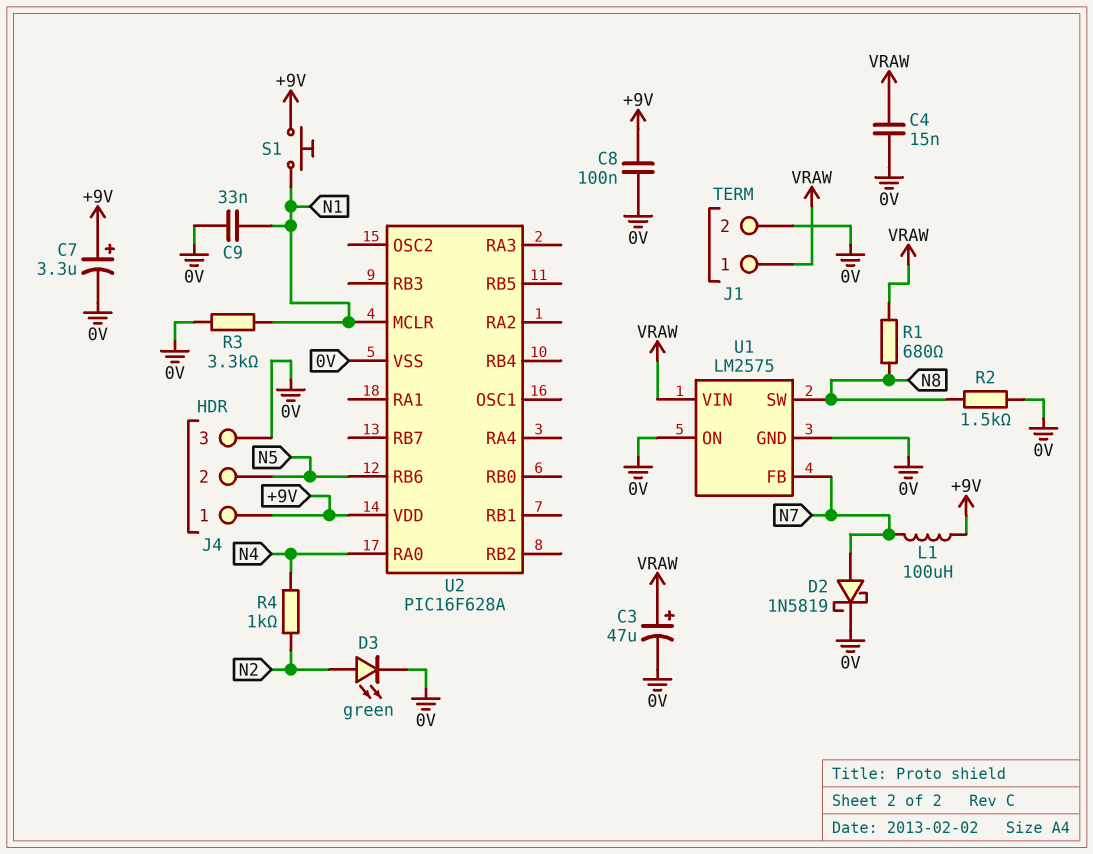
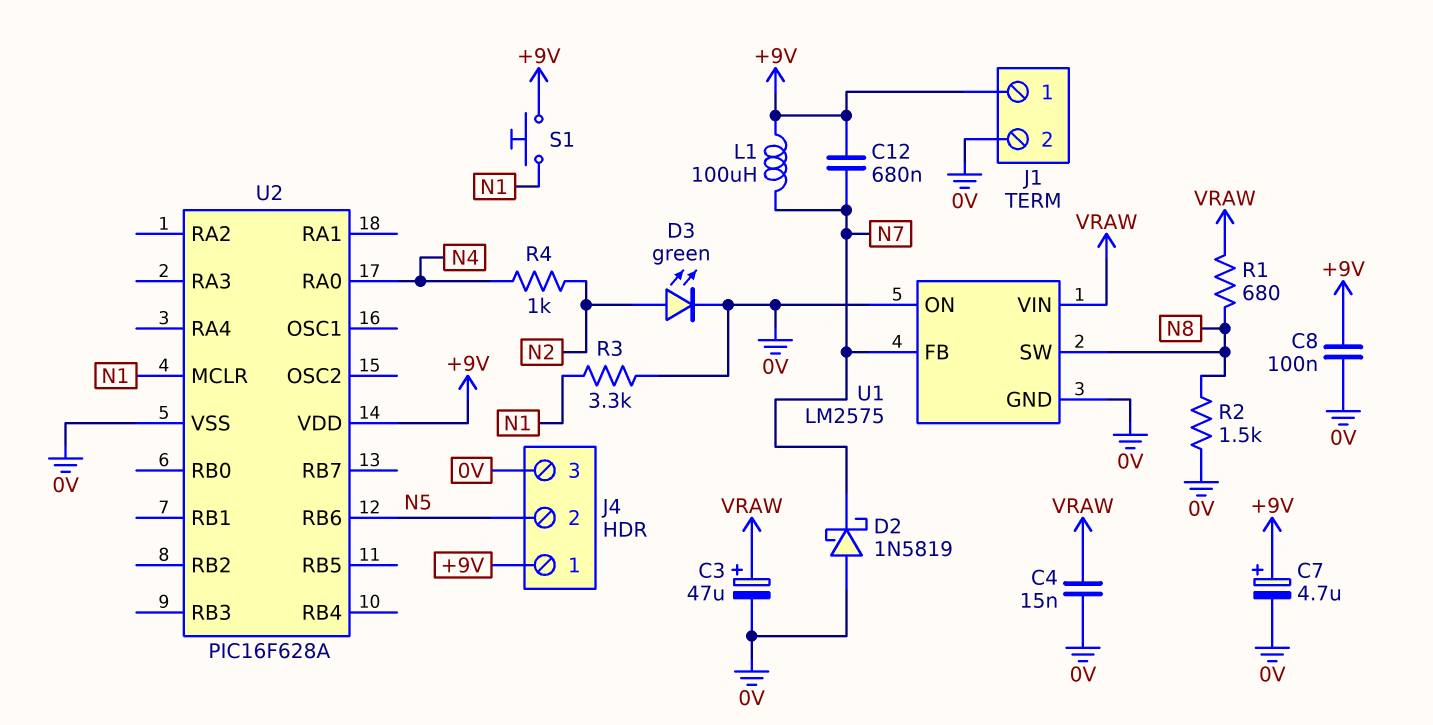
C7: 3.3uF (plus +9V, minus 0V) -> 4.7uF (plus +9V, minus 0V)
C9: 33nF (0V, N1) -> none
C12: none -> 680nF (+9V, N7)
D2: schottky 1N5819 (A N7, K 0V) -> schottky 1N5819 (A 0V, K N7)
J1 pin 1: VRAW -> +9V

